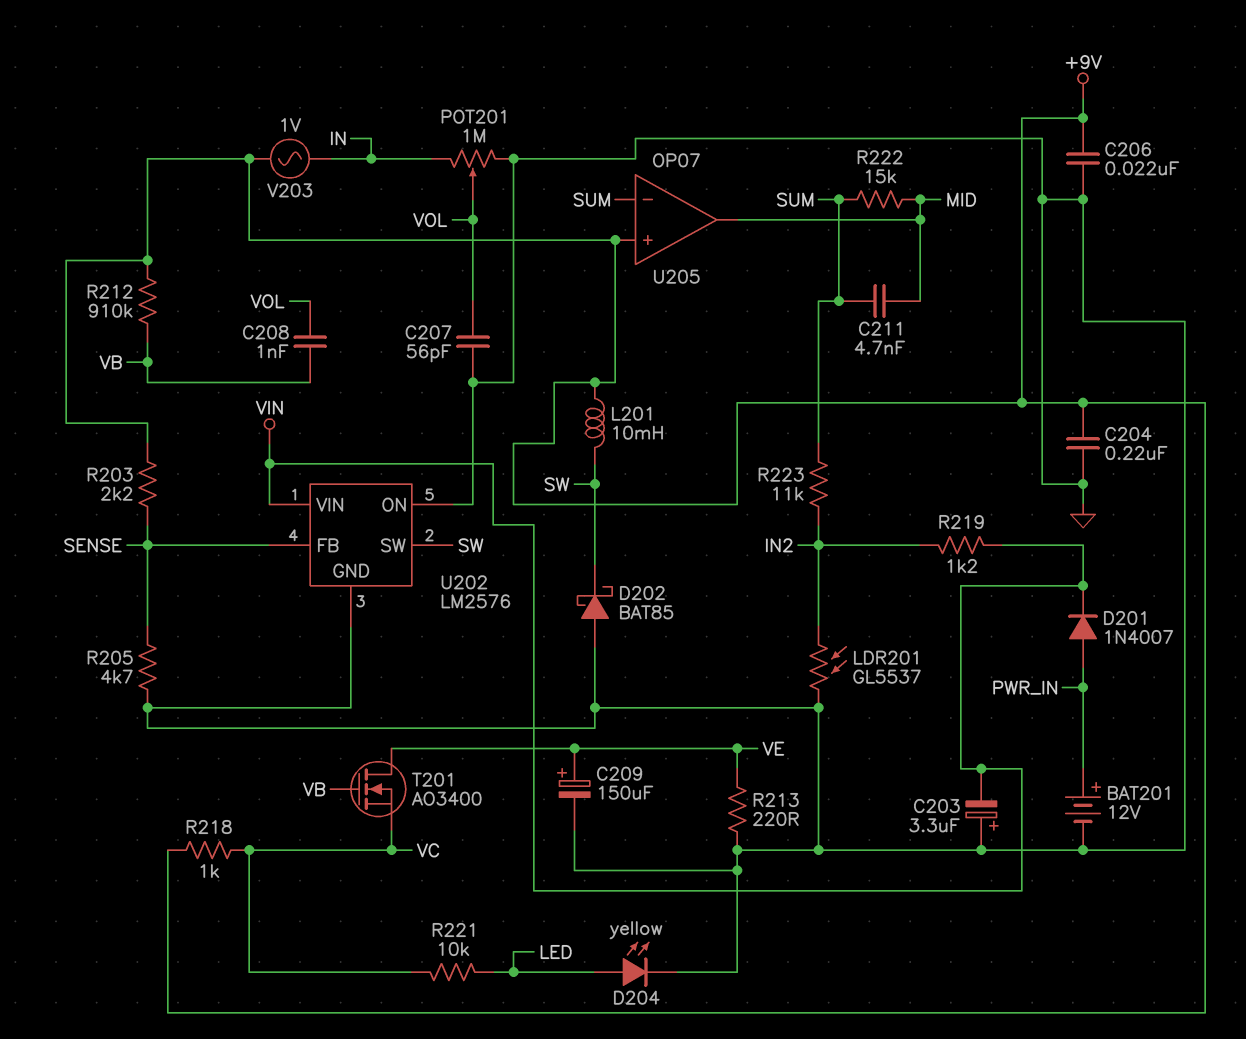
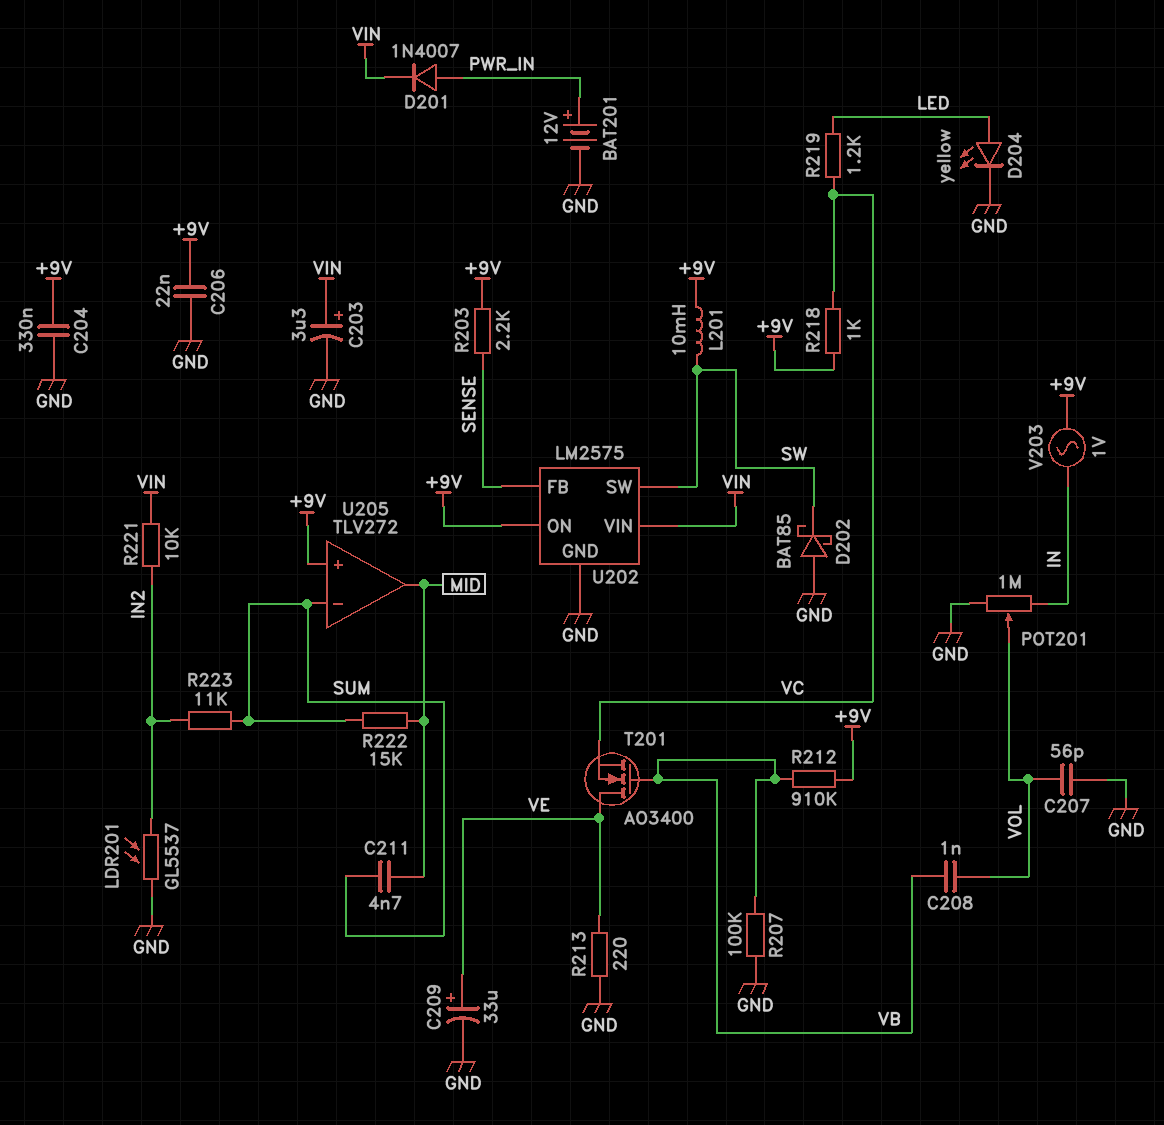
C203: 3.3uF (plus GND, minus VIN) -> 3.3uF (plus VIN, minus GND)
C204: 220nF (+9V, GND) -> 330nF (+9V, GND)
C209: 150uF (plus VE, minus GND) -> 33uF (plus VE, minus GND)
R205: 4.7k (GND, SENSE) -> none
R207: none -> 100k (GND, VB)
R219: 1.2k (IN2, VIN) -> 1.2k (LED, VC)
R221: 10k (LED, VC) -> 10k (IN2, VIN)
U202: LM2576 -> LM2575
U202 pin ON: GND -> +9V
U205: OP07 -> TLV272

